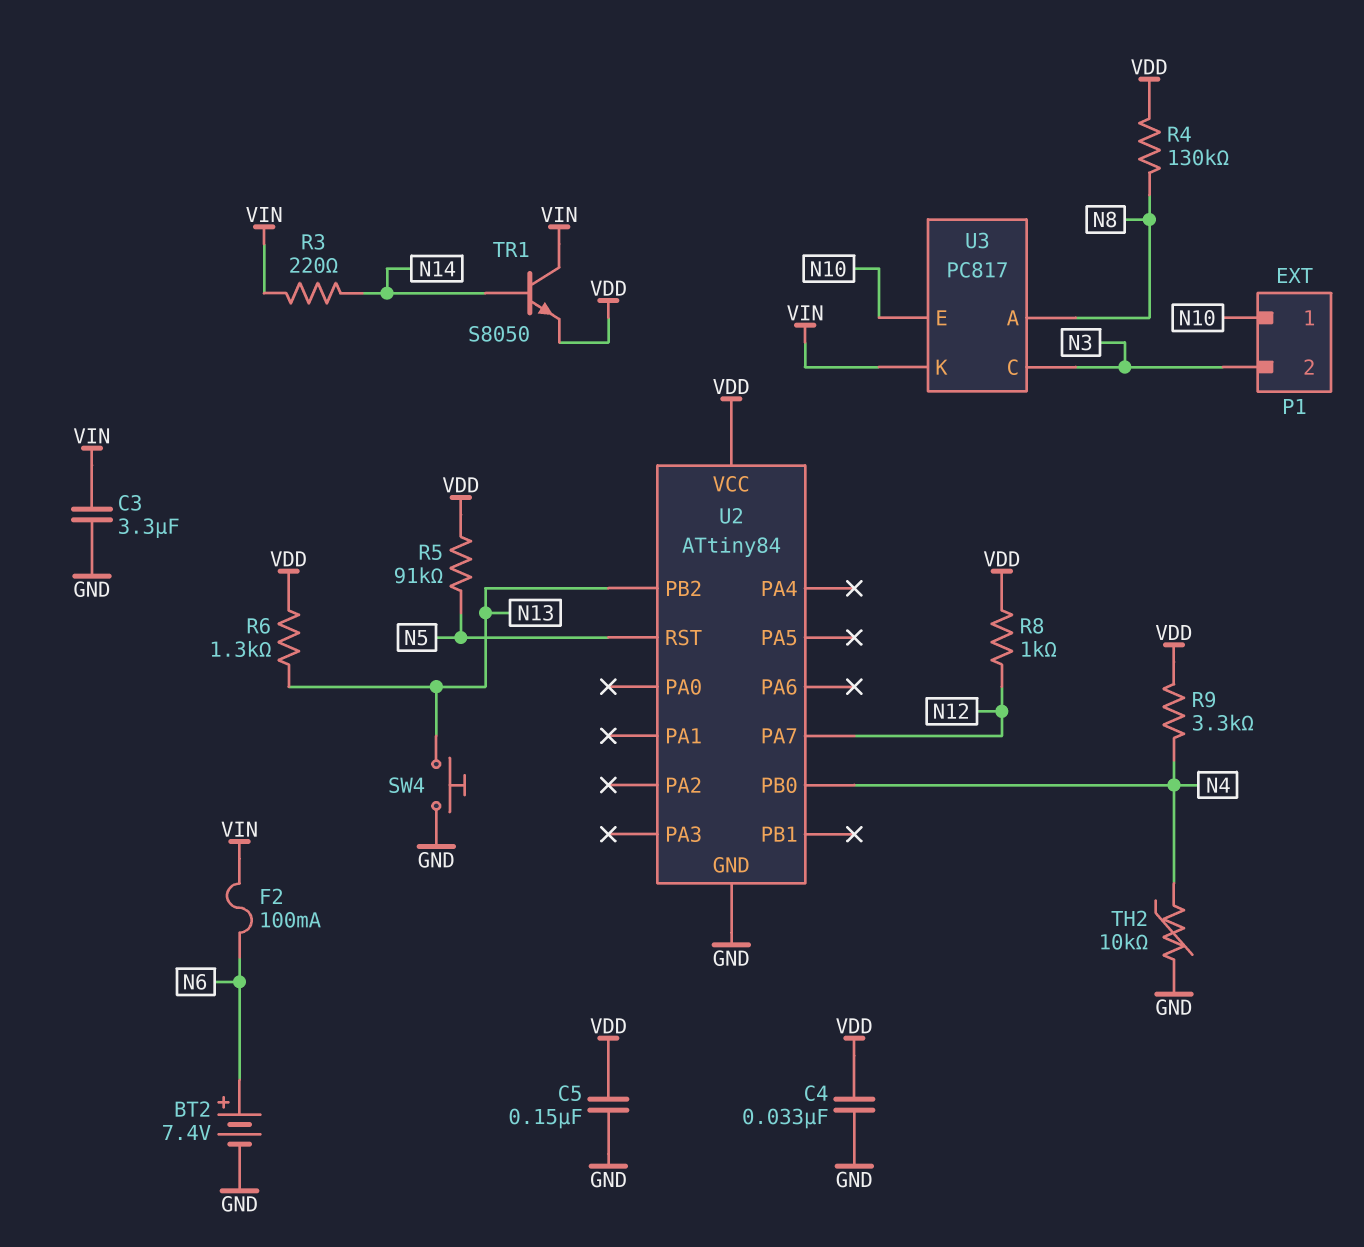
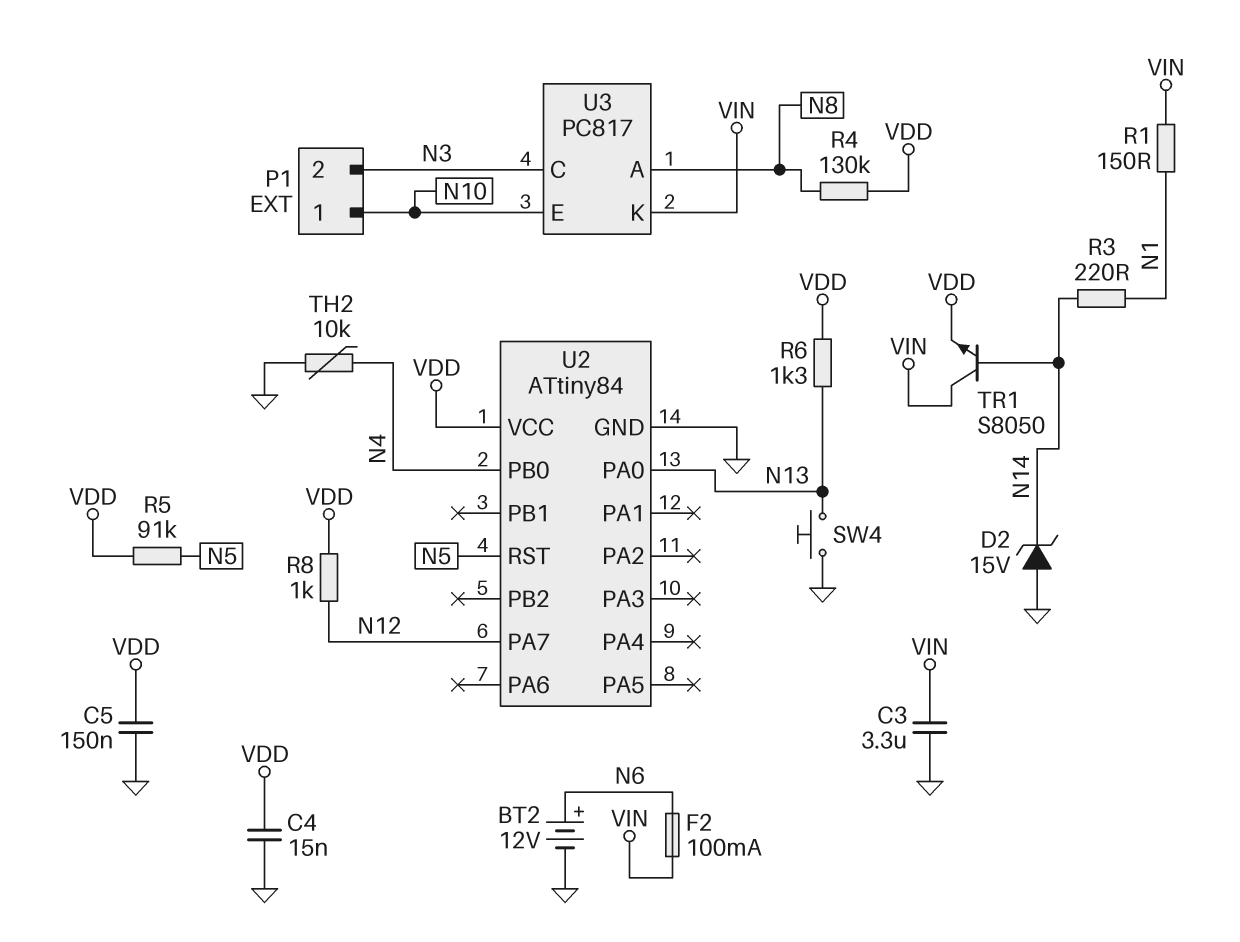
BT2: 7.4V (plus N6, minus GND) -> 12V (plus N6, minus GND)
C4: 33nF (GND, VDD) -> 15nF (GND, VDD)
D2: none -> zener 15V (A GND, K N14)
R1: none -> 150 (N1, VIN)
R3: 220 (N14, VIN) -> 220 (N1, N14)
R9: 3.3k (N4, VDD) -> none
U2 pin PA0: none -> N13
U2 pin PB2: N13 -> none

